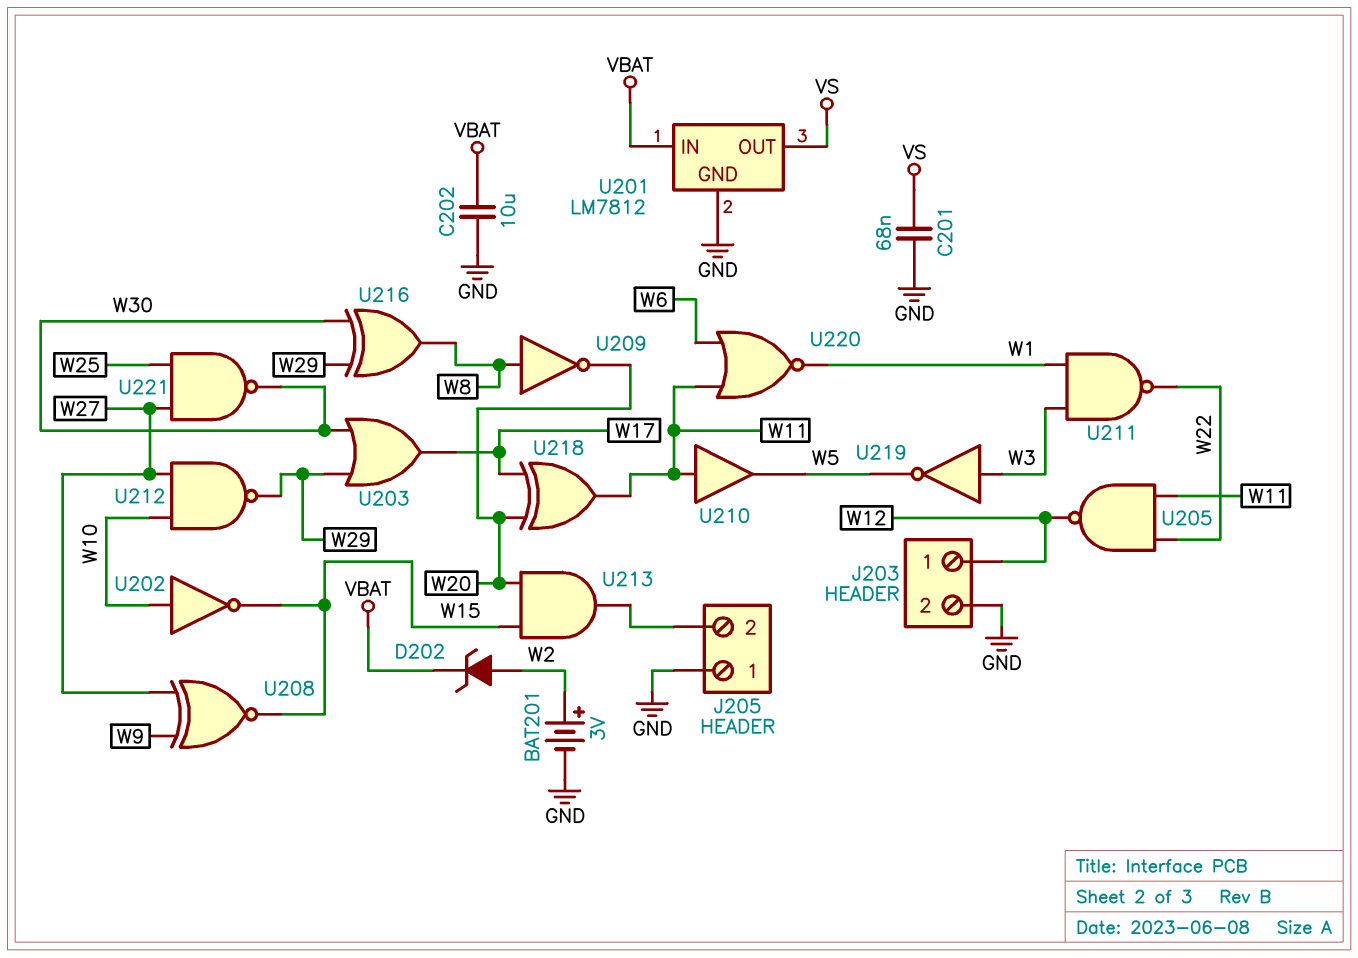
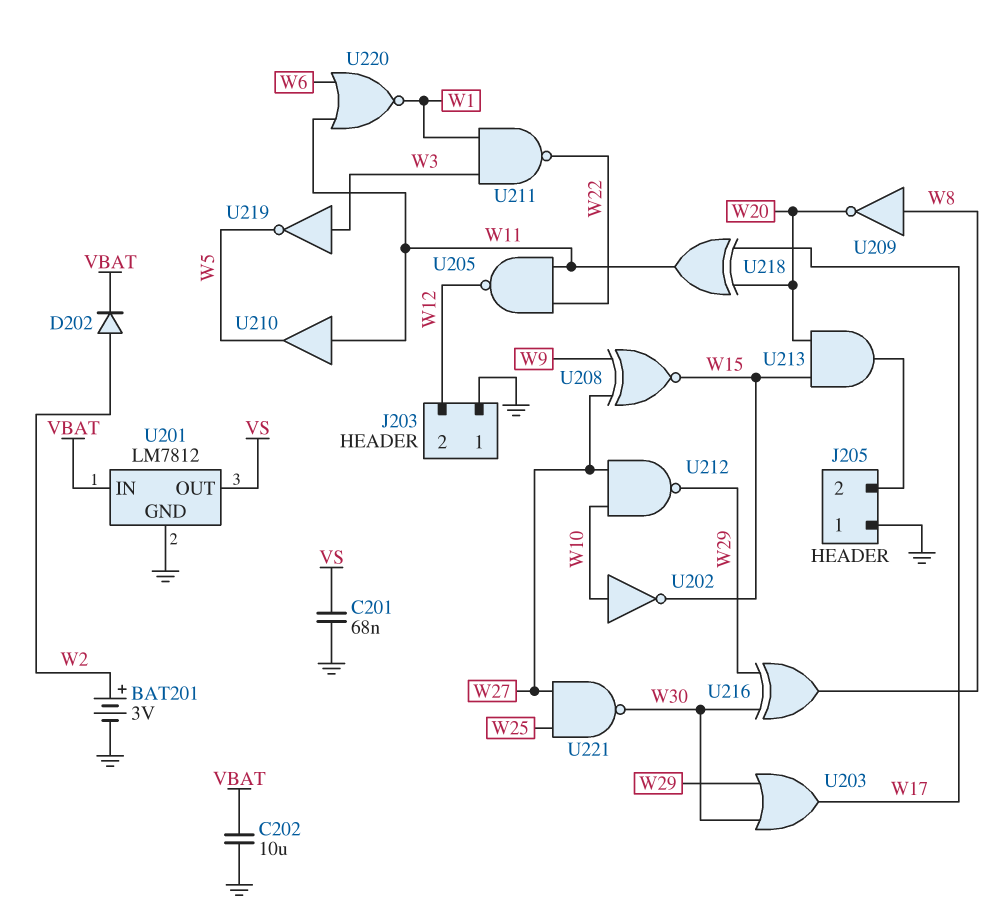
D202: zener (A W2, K VBAT) -> diode (A W2, K VBAT)
J203 pin 1: W12 -> GND
J203 pin 2: GND -> W12

